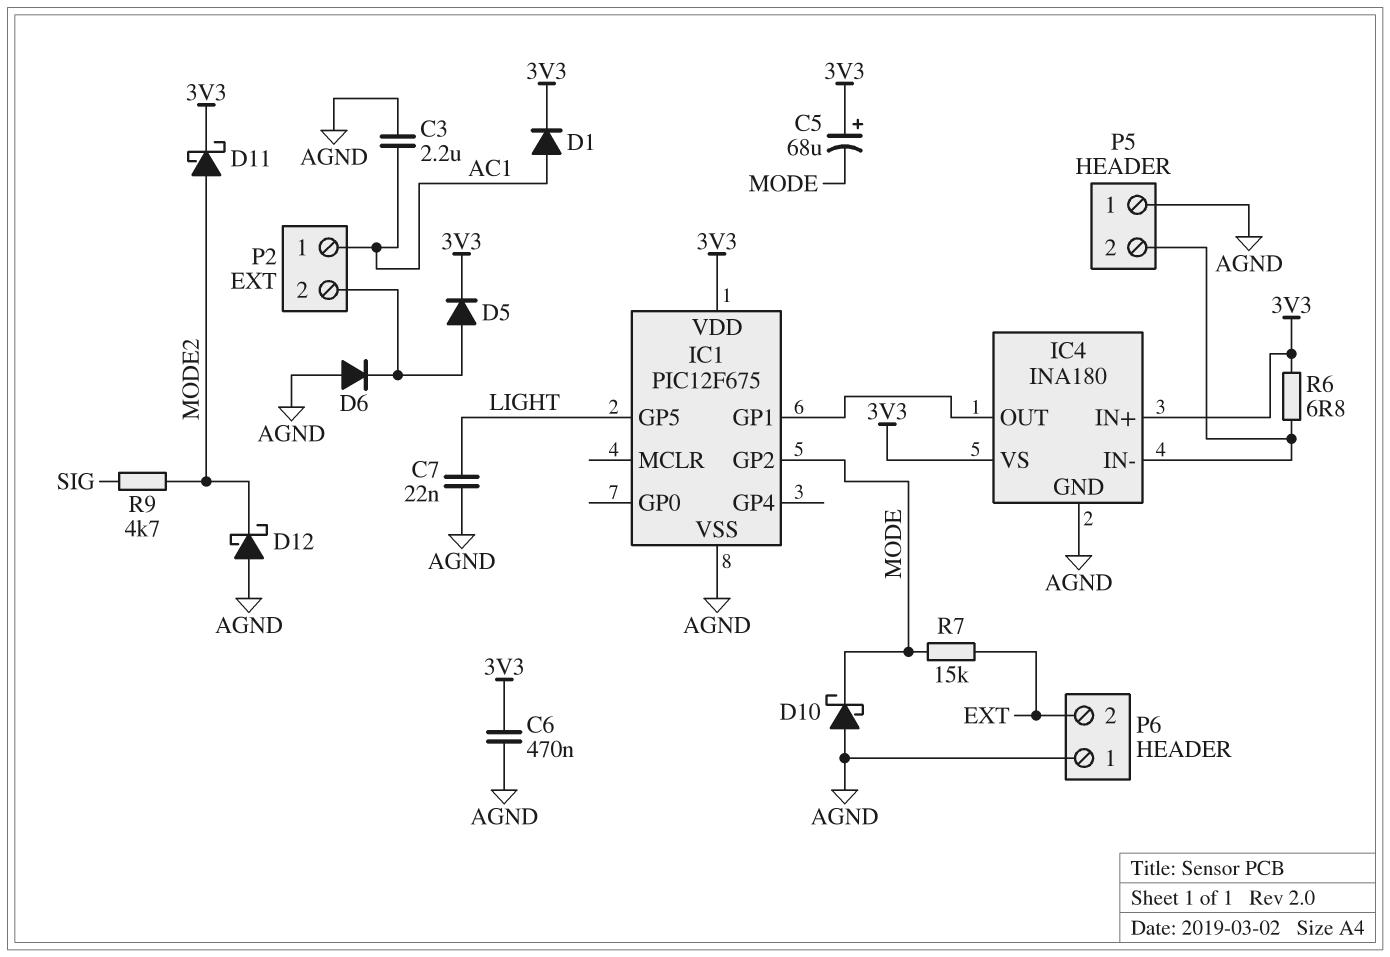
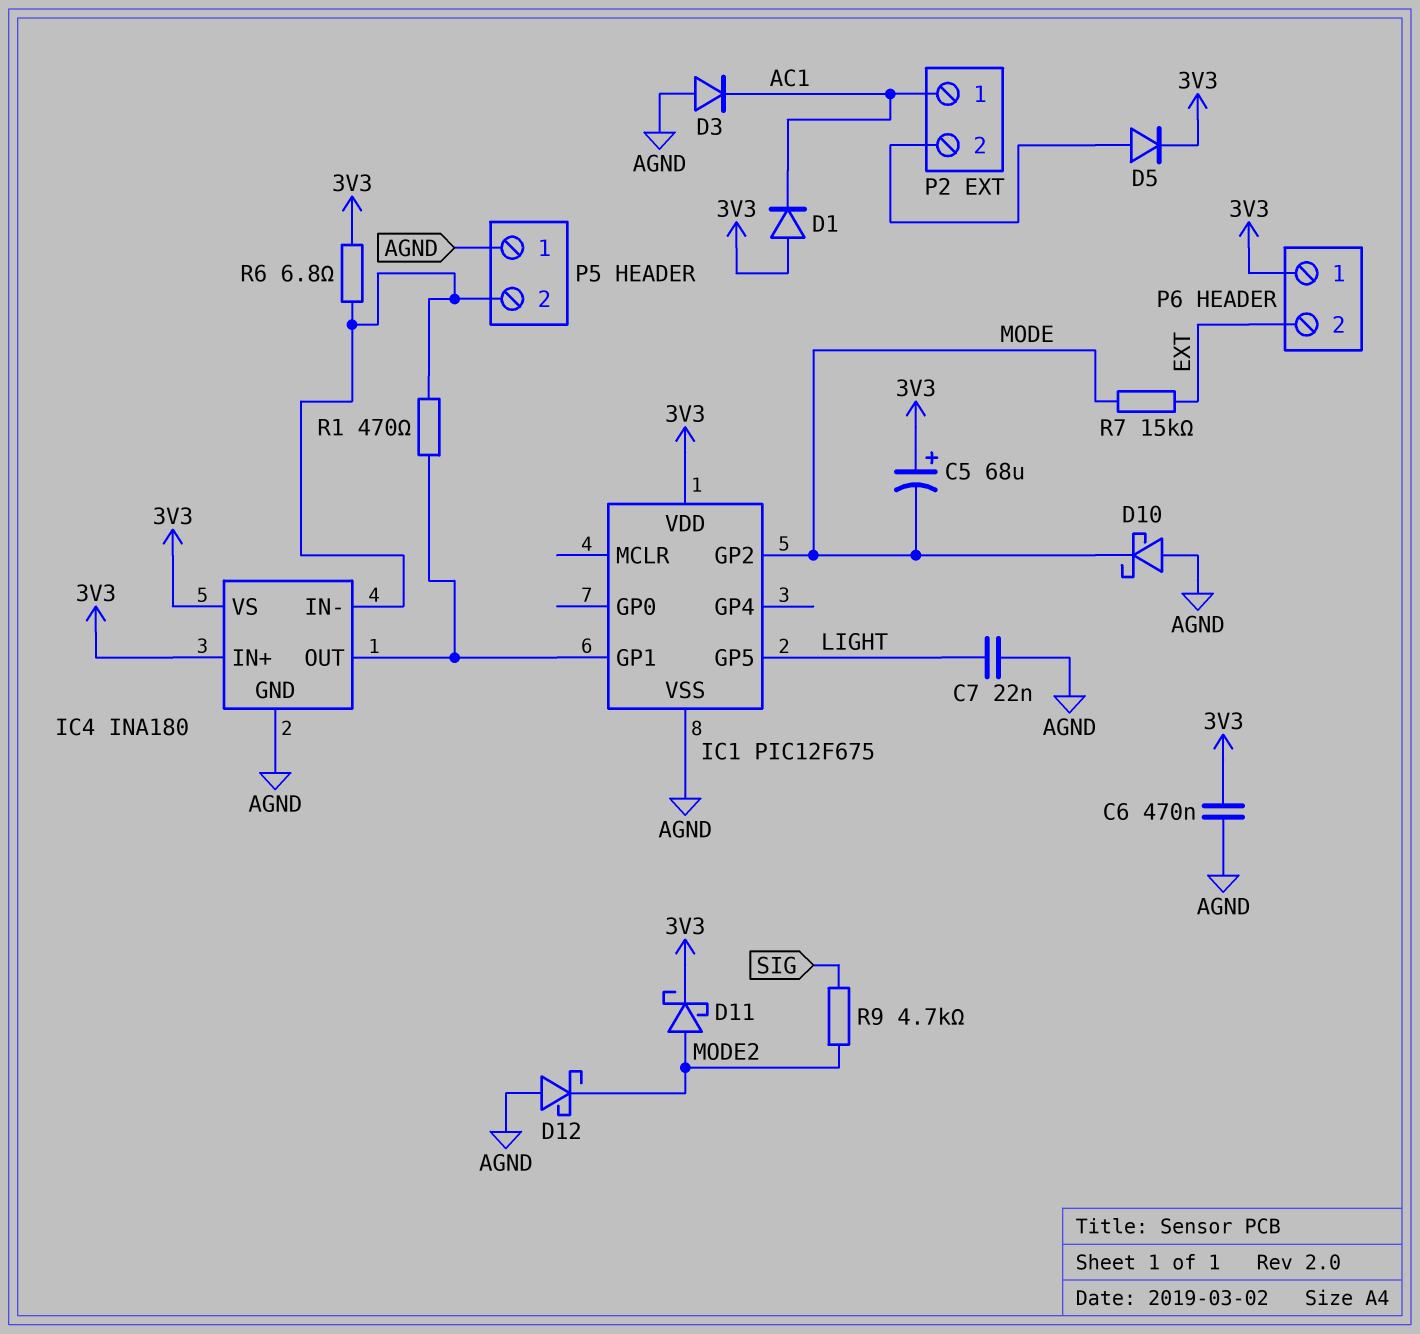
C3: 2.2uF (AC1, AGND) -> none
D1: diode (A AC1, K 3V3) -> diode (A 3V3, K AC1)
D3: none -> diode (A AGND, K AC1)
D6: diode (A AGND, K P2/2) -> none
P6 pin 1: AGND -> 3V3
R1: none -> 470 (IC1/GP1, IC4/IN-)

